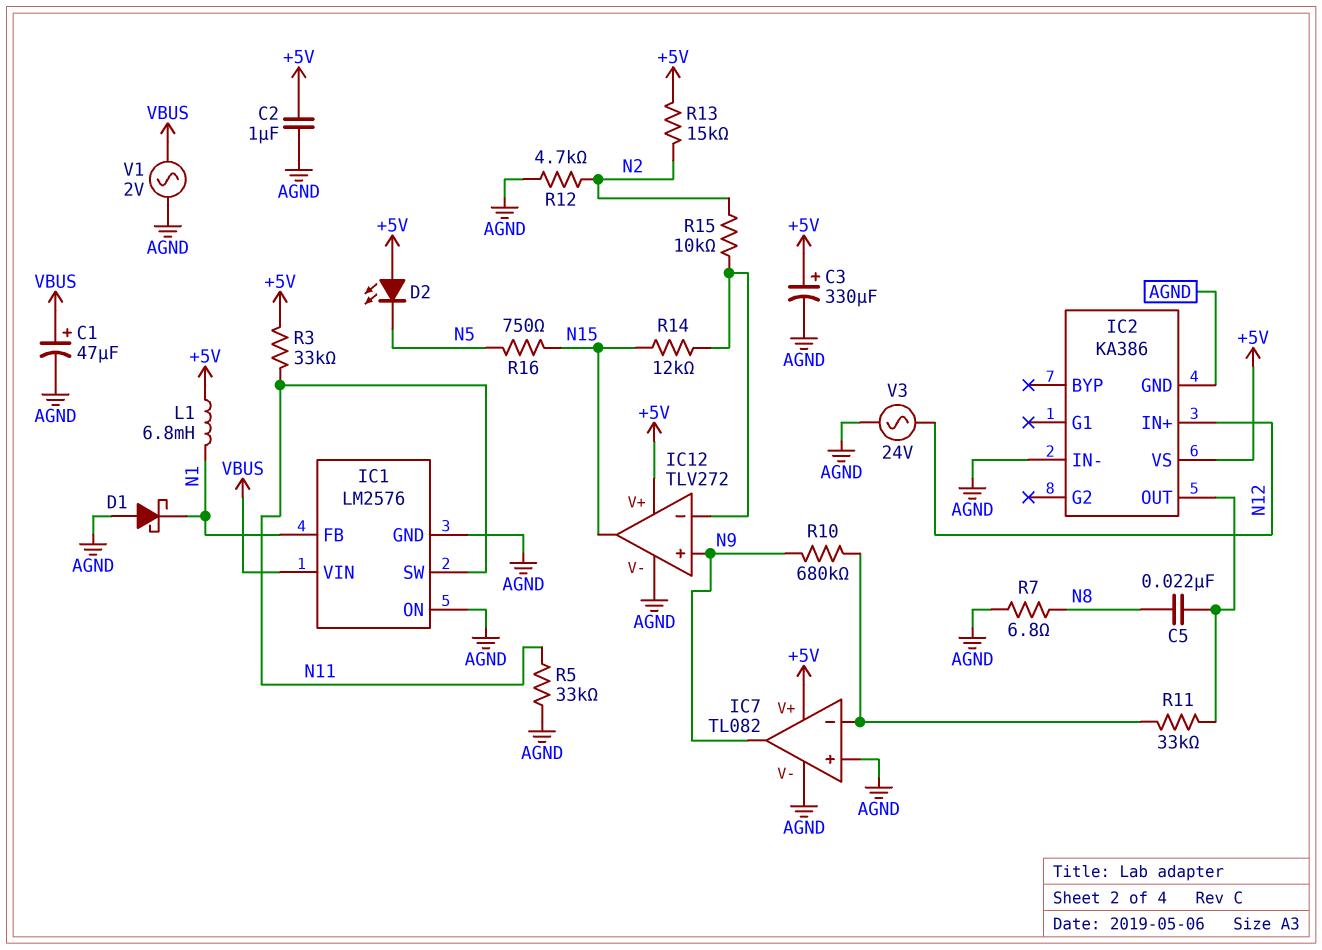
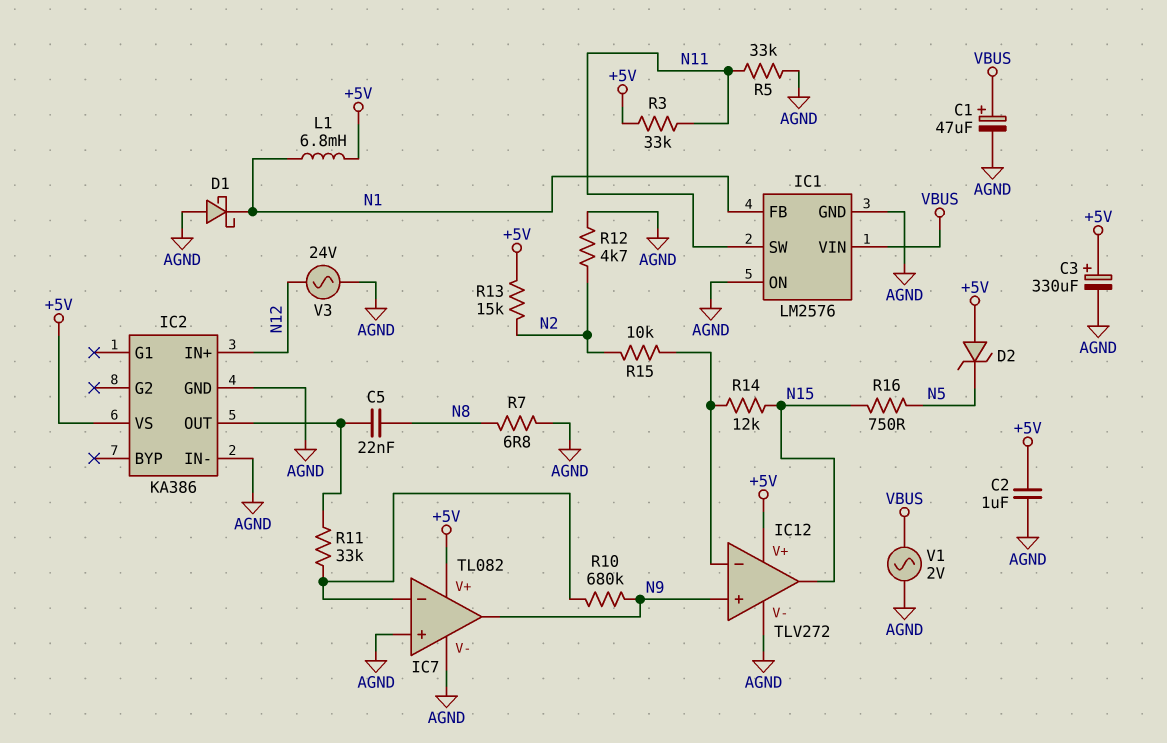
D2: LED (A +5V, K N5) -> zener (A +5V, K N5)

